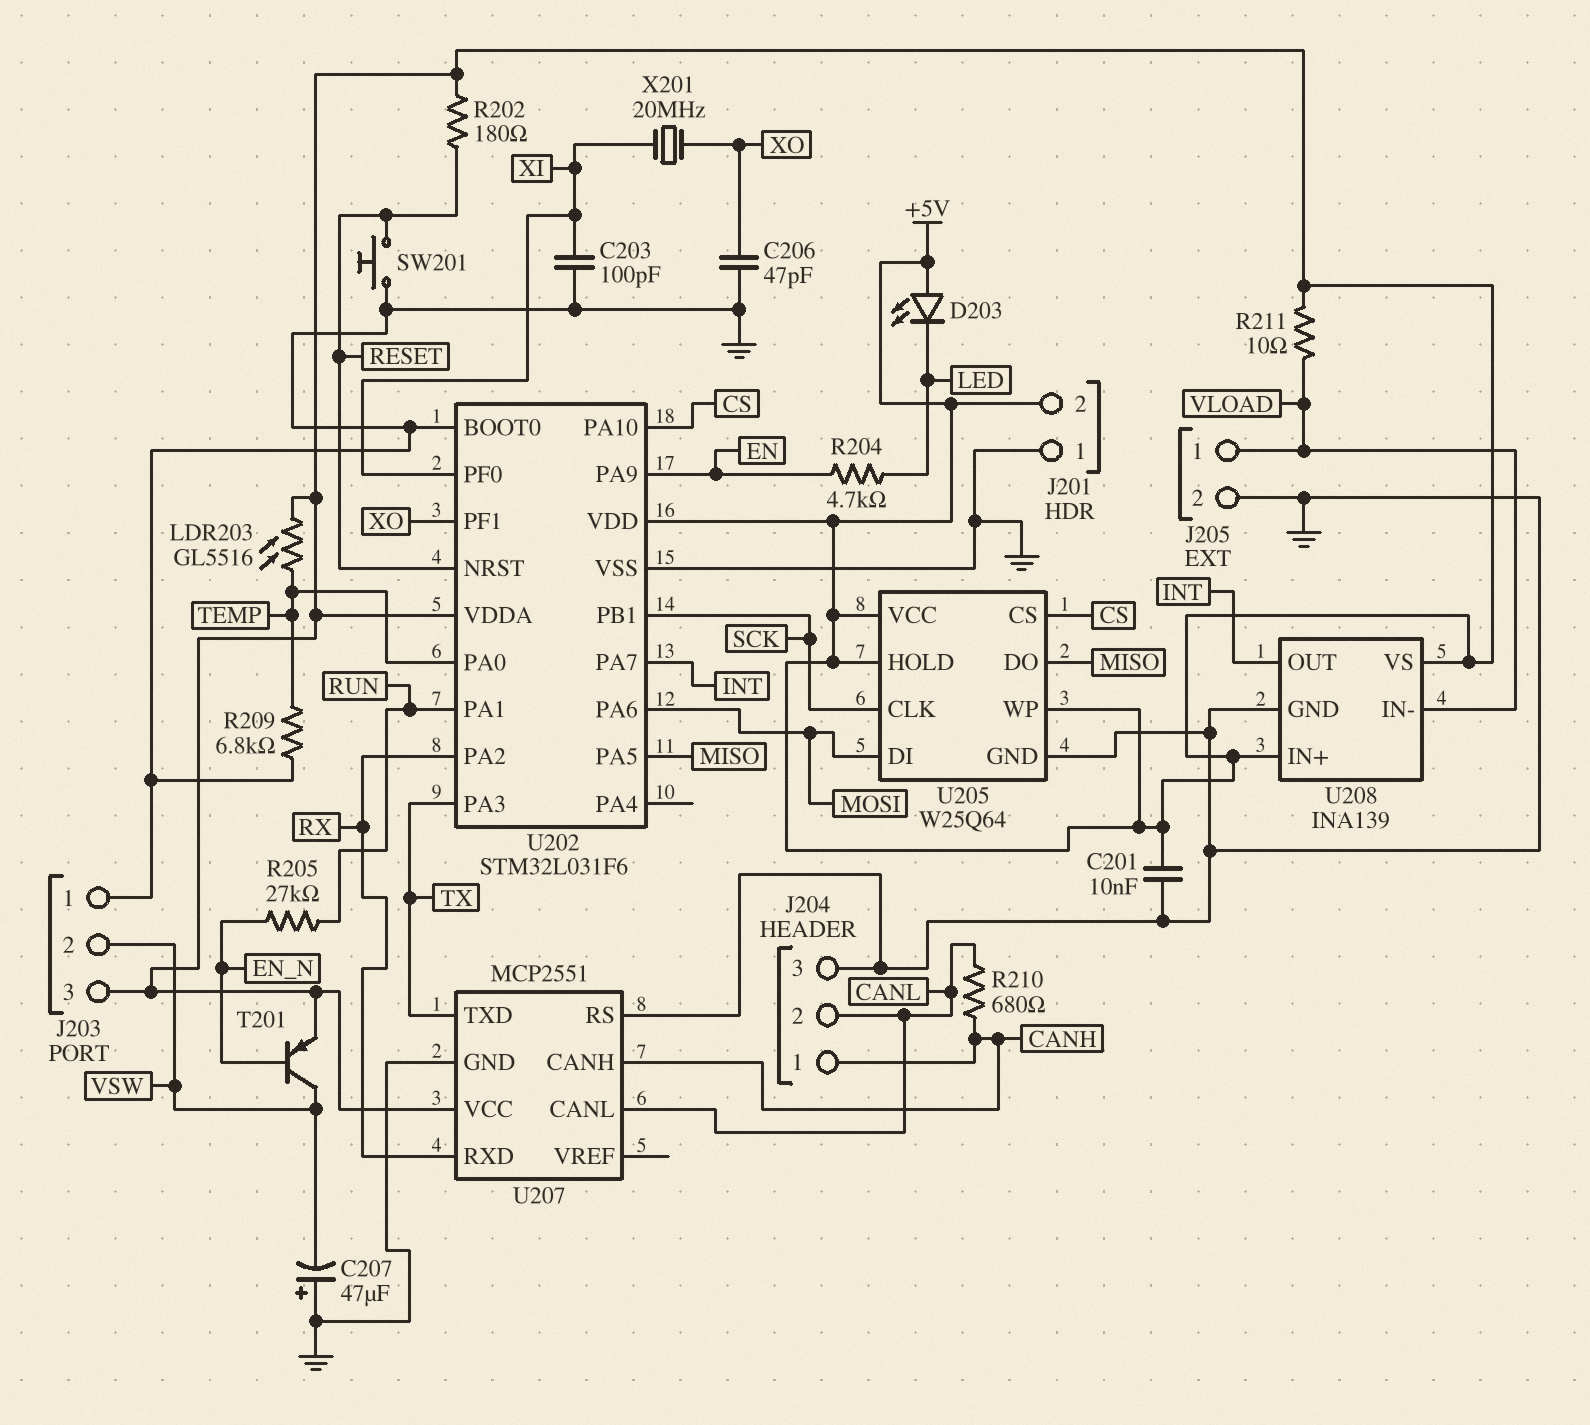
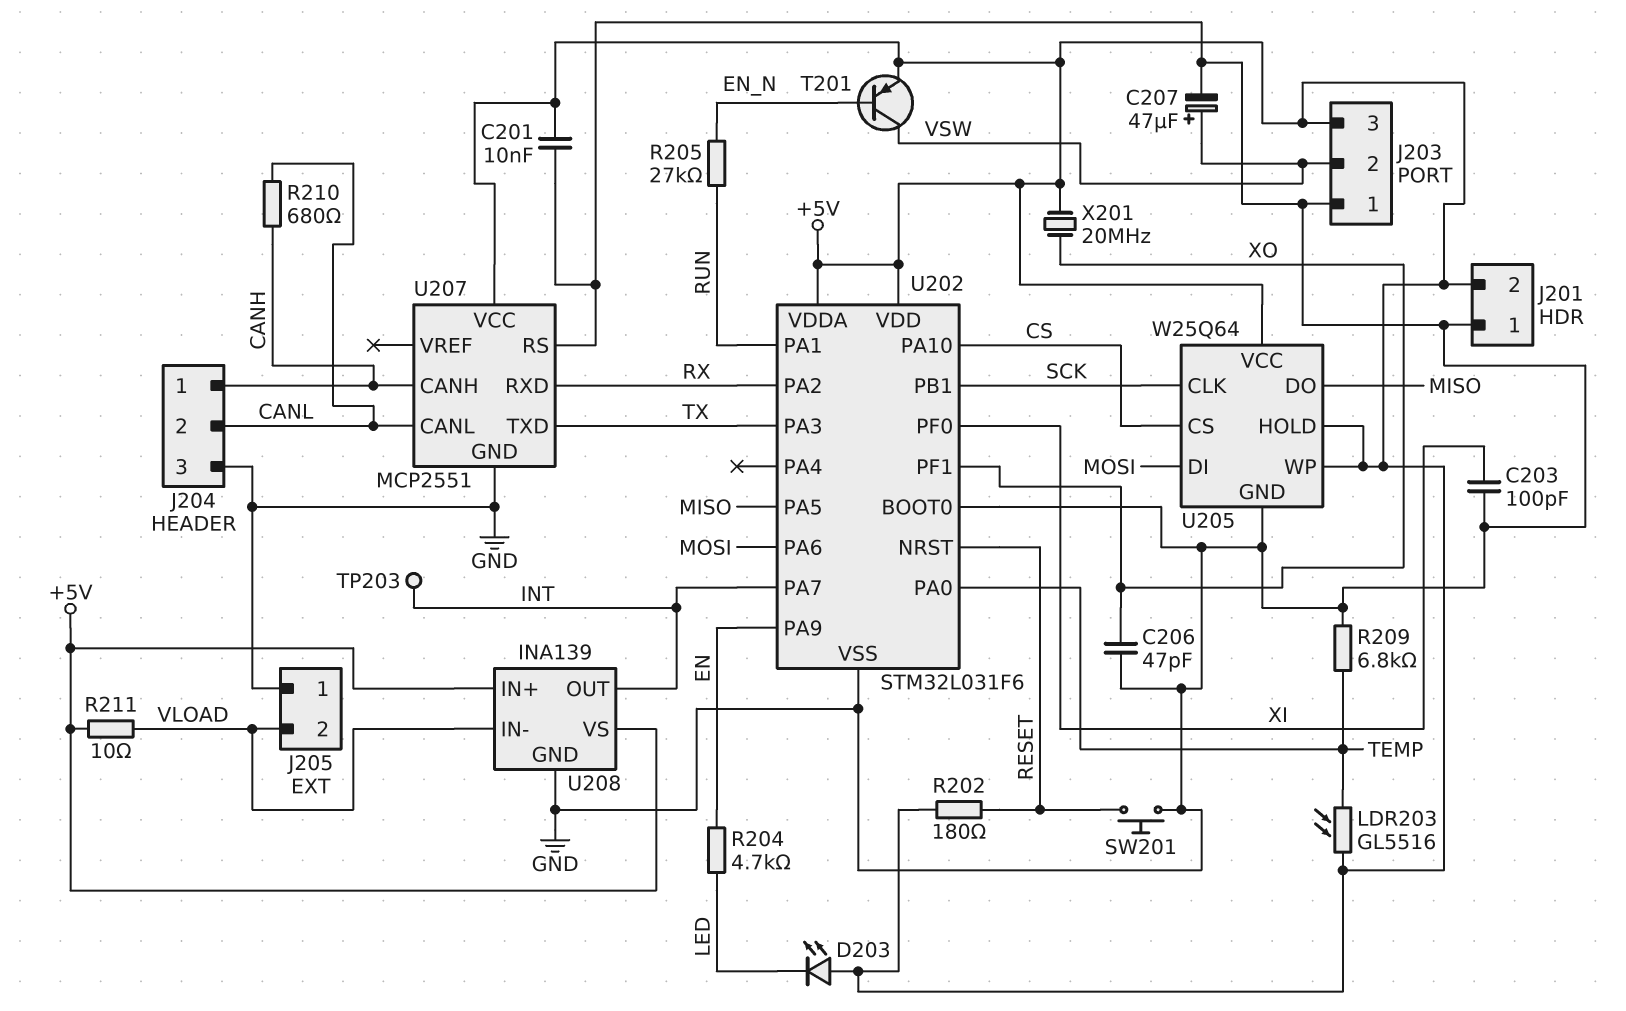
C207: 47uF (plus GND, minus VSW) -> 47uF (plus VSW, minus GND)
J205 pin 1: VLOAD -> GND
J205 pin 2: GND -> VLOAD
TP203: none -> test point (INT)
X201: 20MHz (XI, XO) -> 20MHz (+5V, XO)

